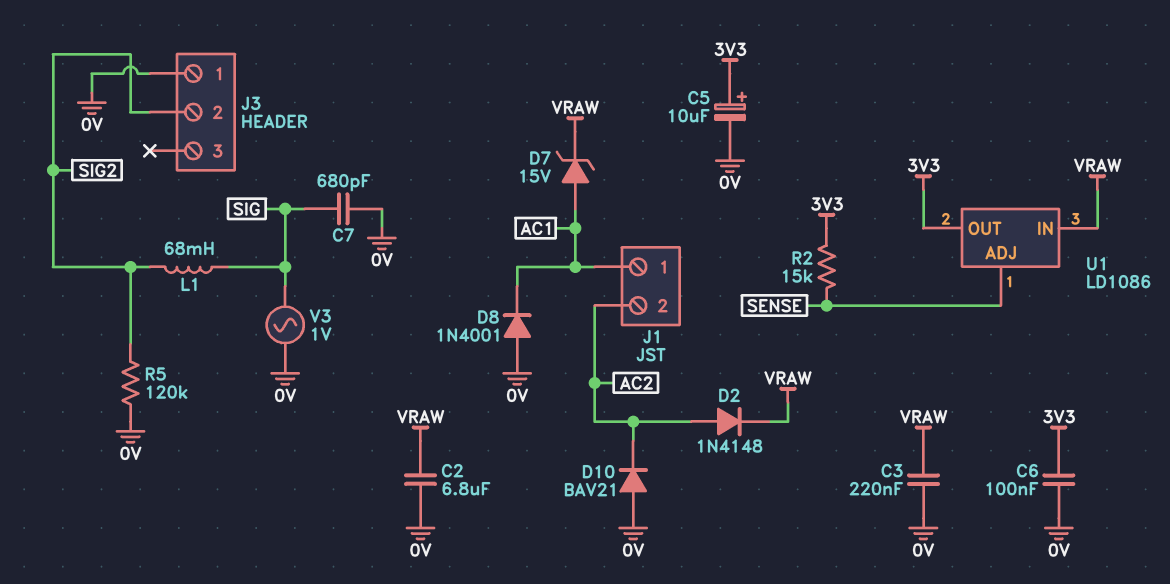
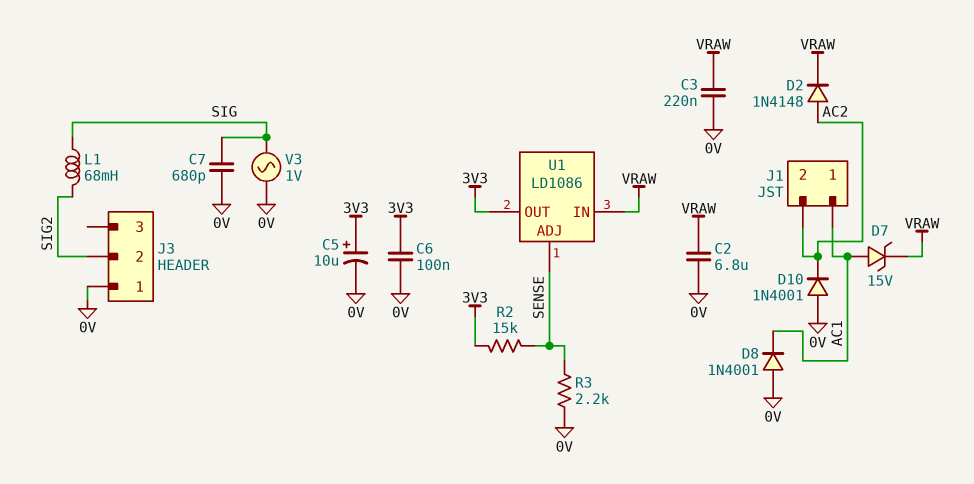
D10: diode BAV21 (A 0V, K AC2) -> diode 1N4001 (A 0V, K AC2)
R3: none -> 2.2k (0V, SENSE)
R5: 120k (0V, SIG2) -> none

